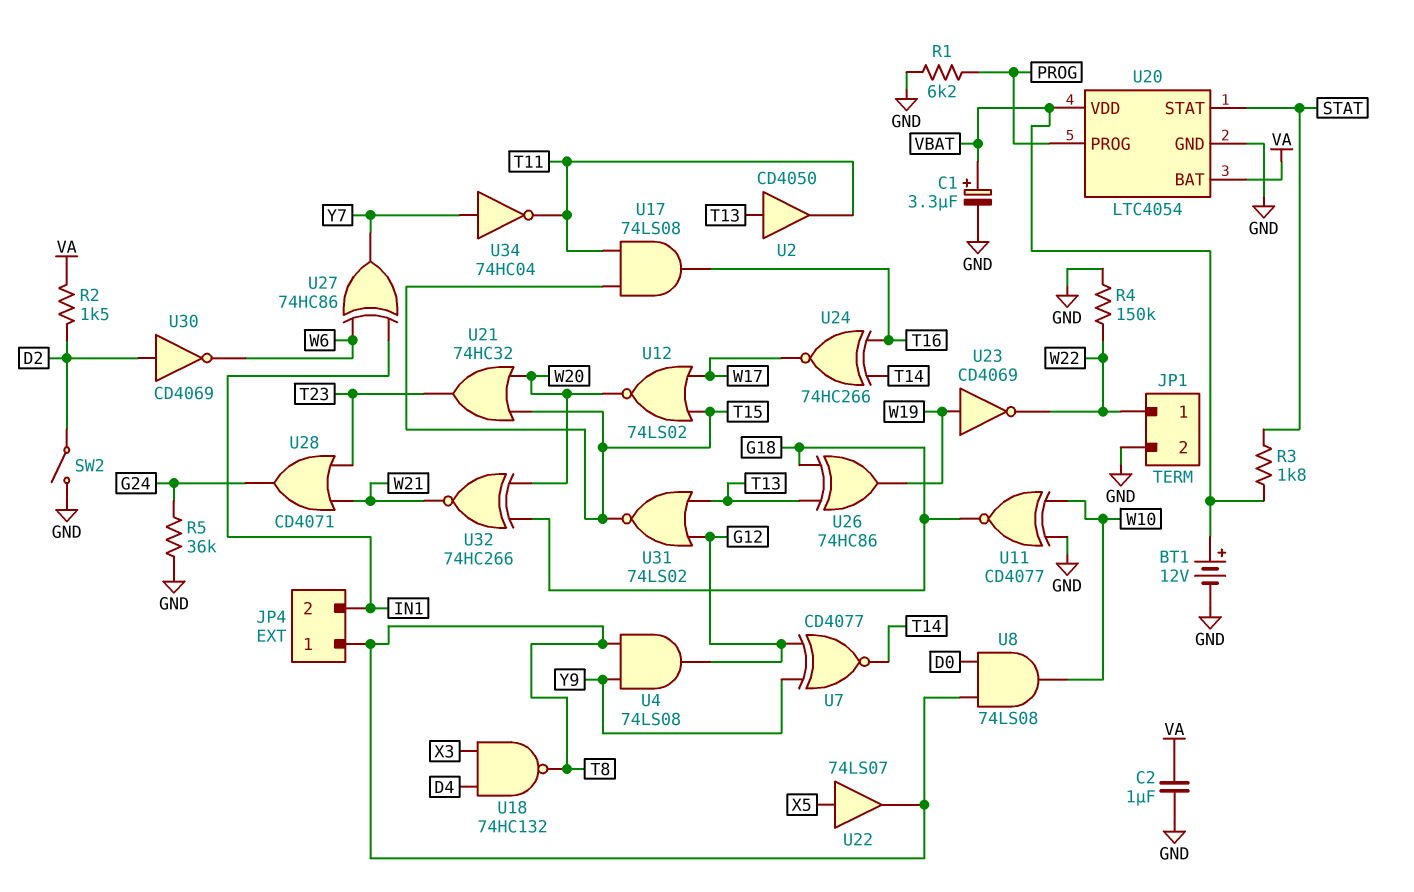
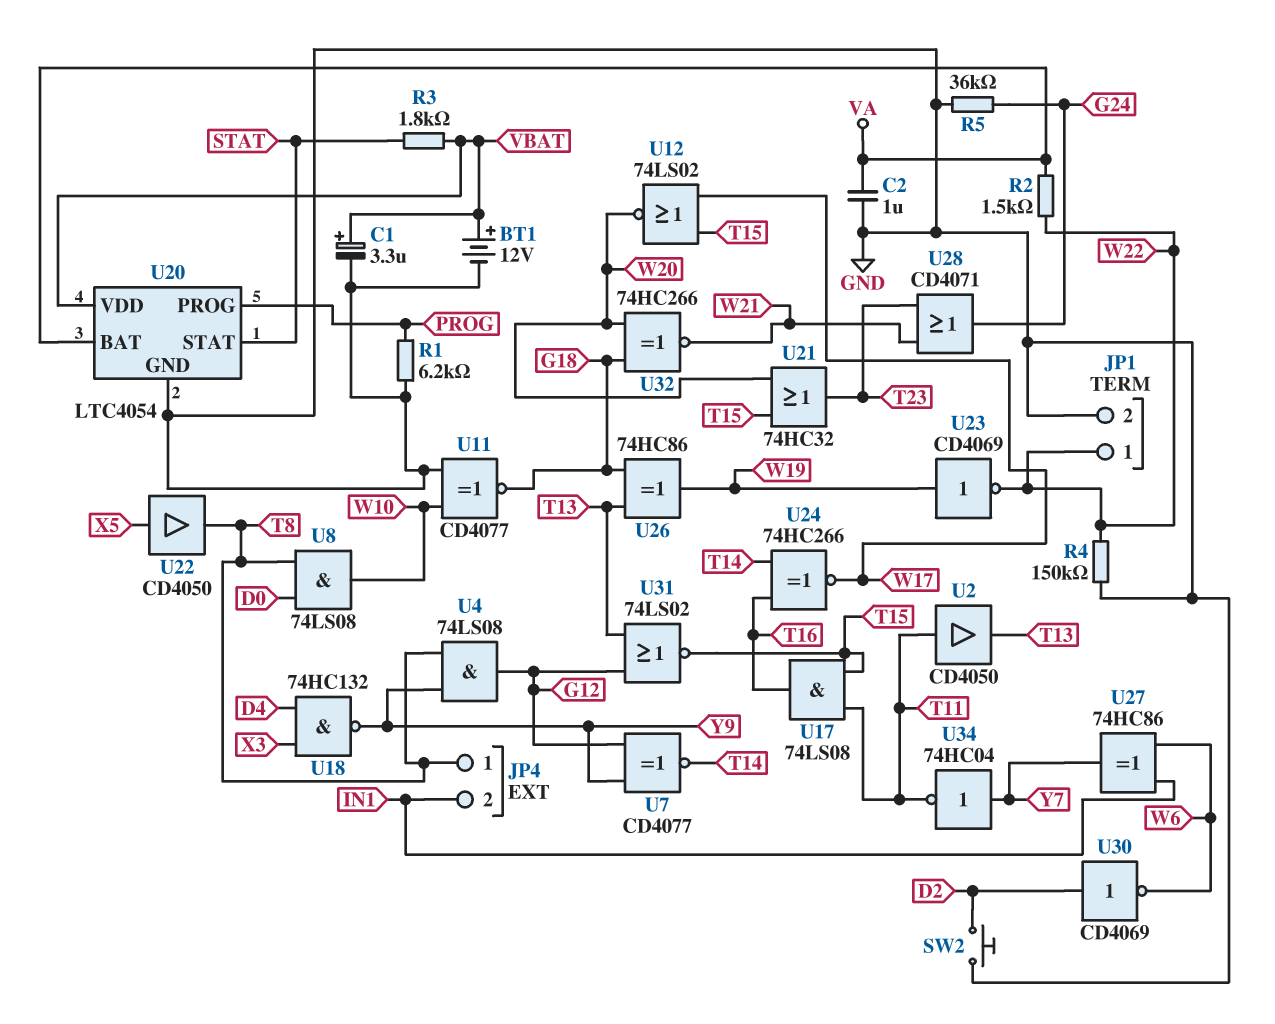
R2: 1.5k (D2, VA) -> 1.5k (VA, W22)
SW2: switch (D2, GND) -> button (D2, GND)
U2: buffer CD4050 (in T13, out T11) -> buffer CD4050 (in T11, out T13)
U18: NAND 74HC132 (in D4, in X3, out T8) -> NAND 74HC132 (in D4, in X3, out Y9)
U22: buffer 74LS07 (in X5, out T8) -> buffer CD4050 (in X5, out T8)

